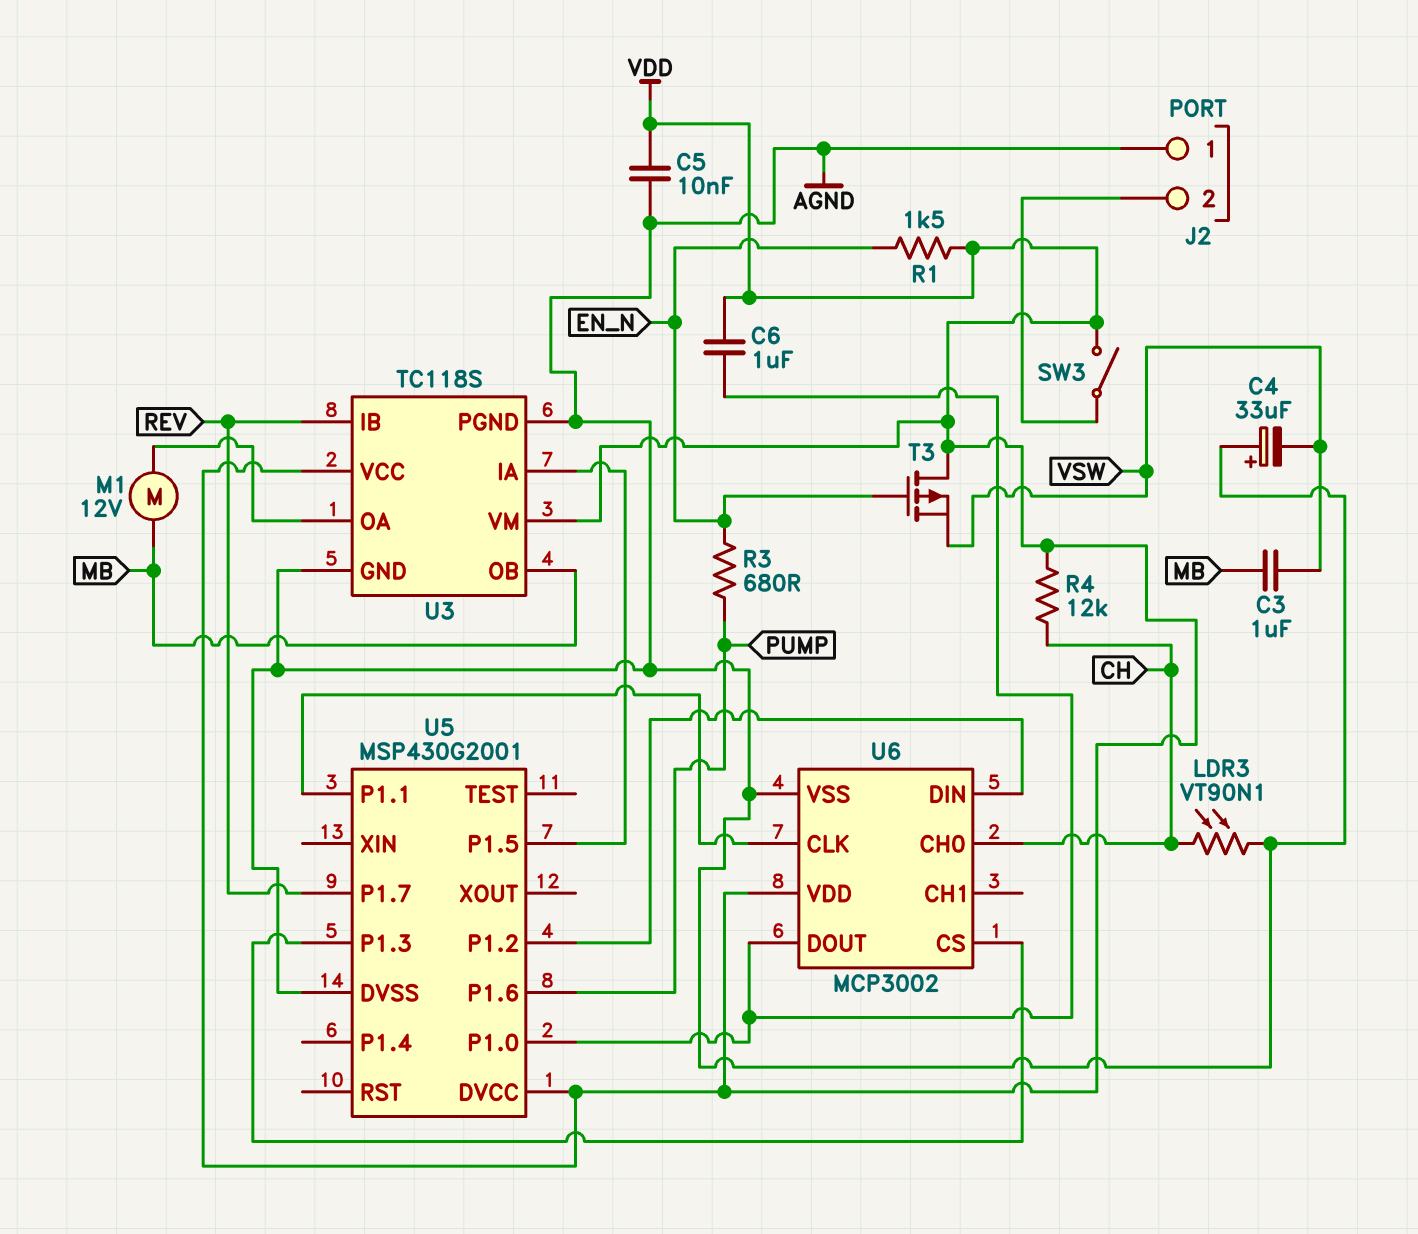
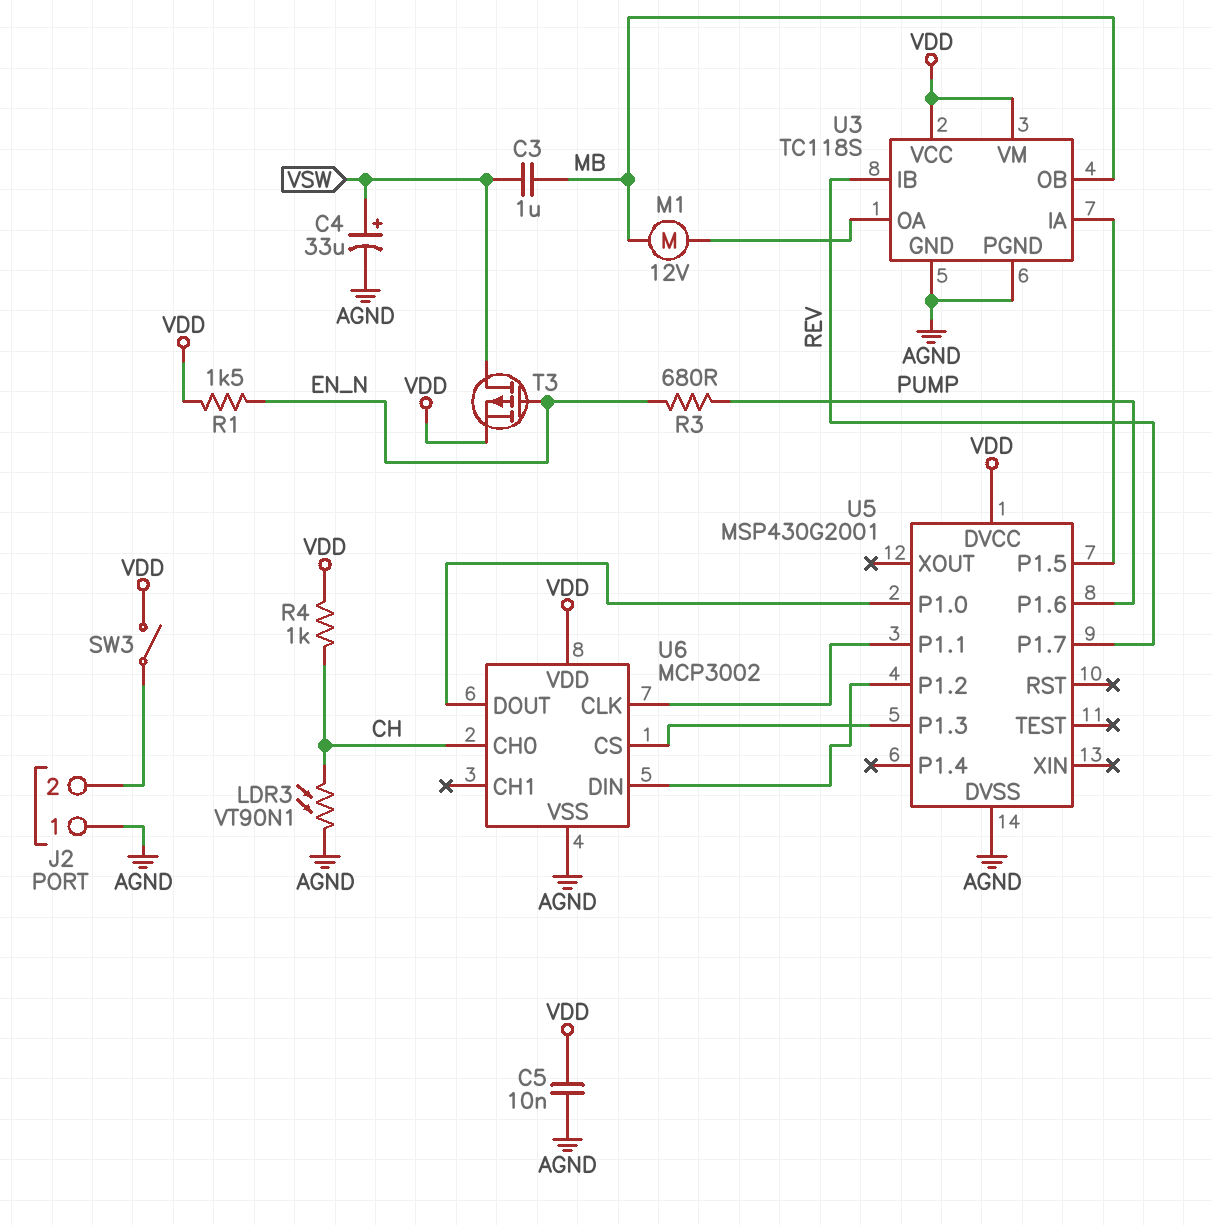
C4: 33uF (plus AGND, minus VSW) -> 33uF (plus VSW, minus AGND)
C6: 1uF (U5/P1.0, VDD) -> none
R4: 12k (CH, VDD) -> 1k (CH, VDD)
T3: PMOS (G EN_N, D VDD, S VSW) -> PMOS (G EN_N, D VSW, S VDD)

